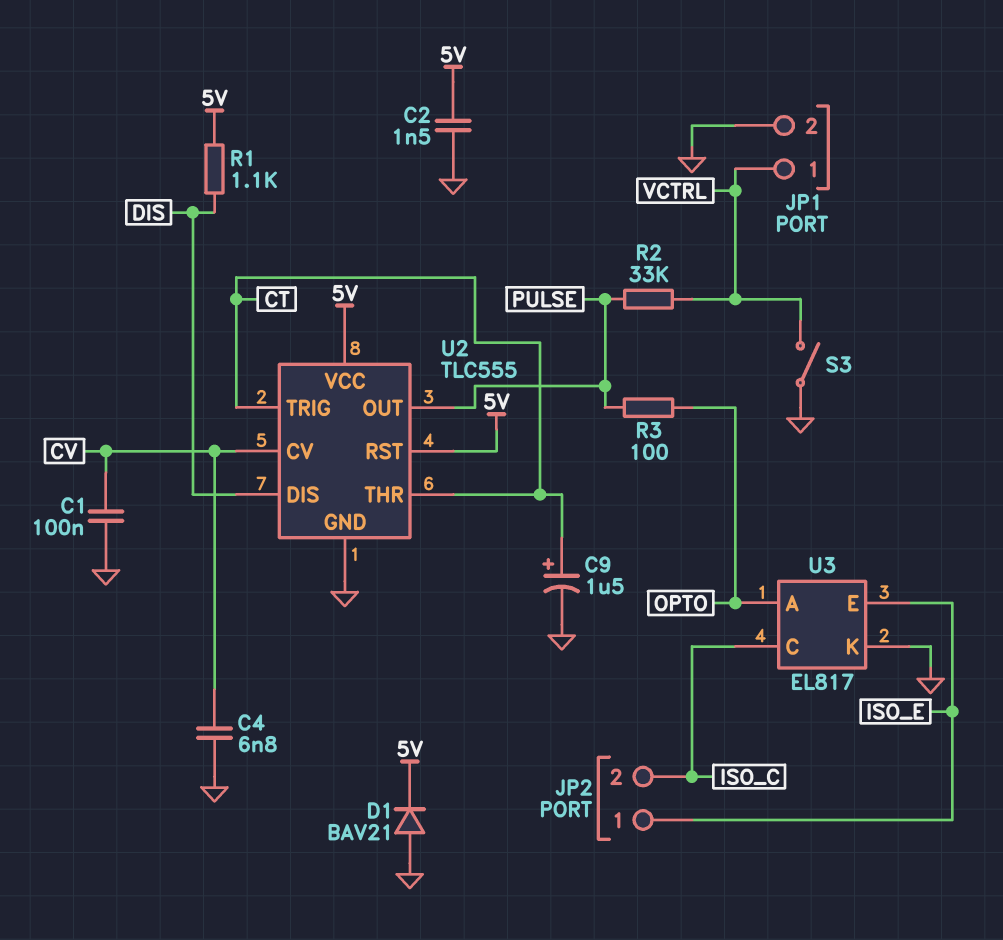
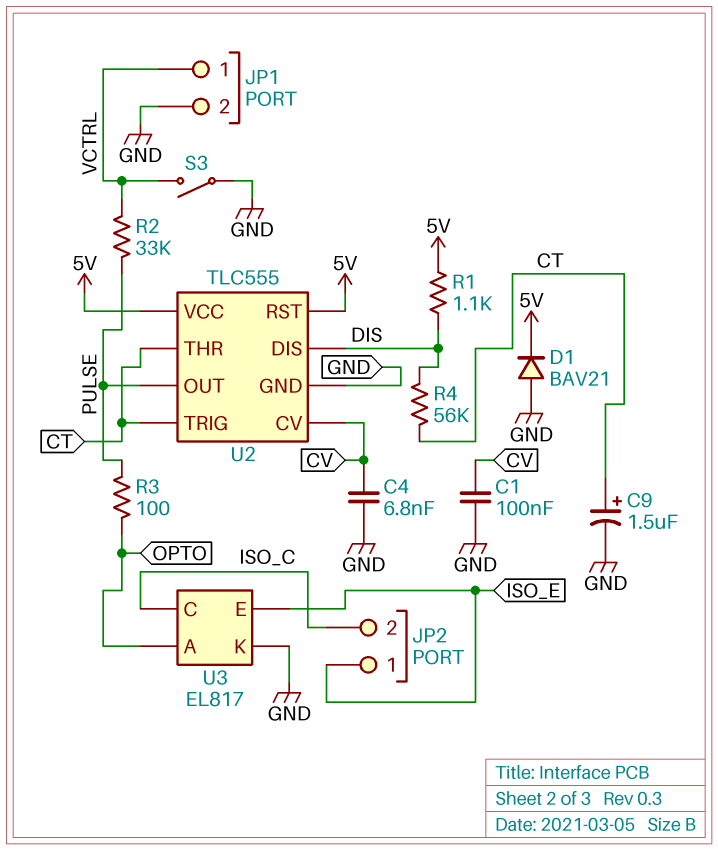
C2: 1.5nF (5V, GND) -> none
R4: none -> 56k (CT, DIS)

